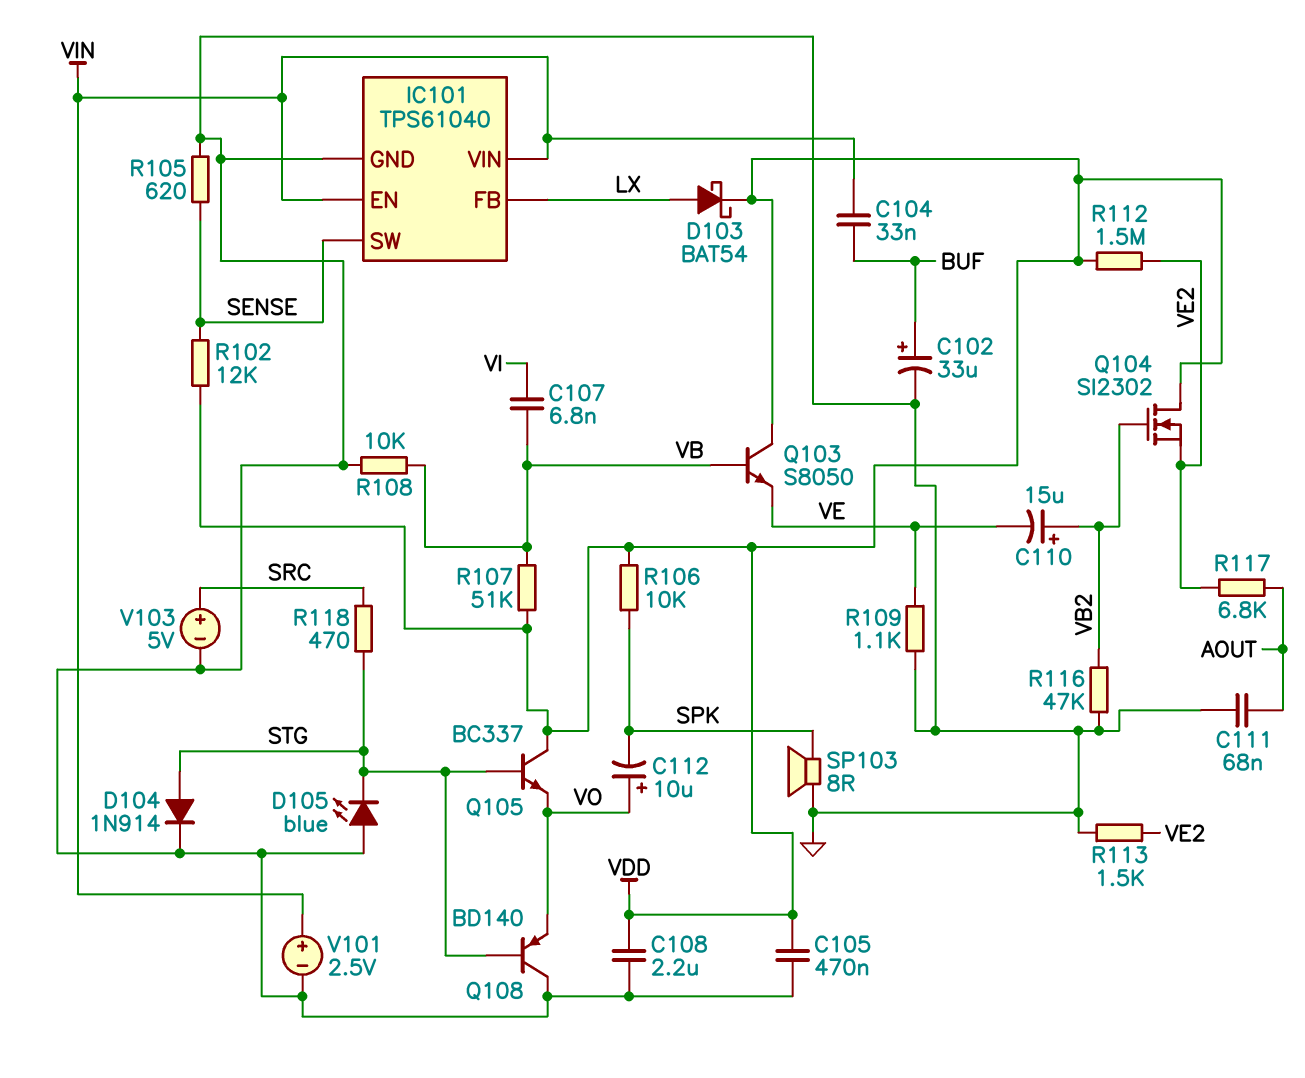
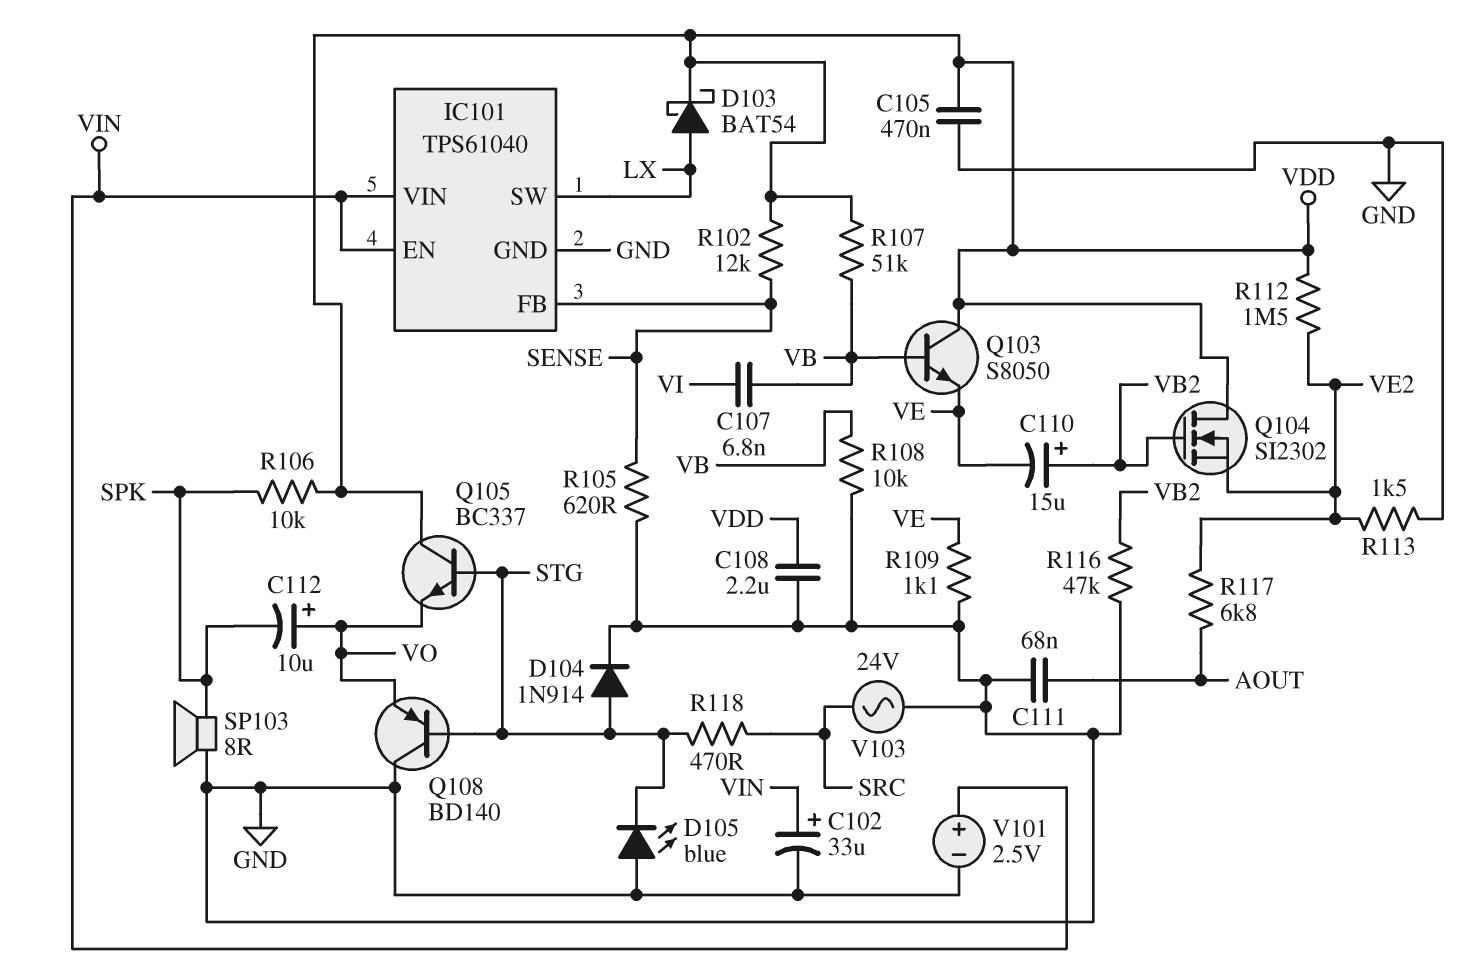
C102: 33uF (plus BUF, minus GND) -> 33uF (plus VIN, minus GND)
C104: 33nF (BUF, VIN) -> none
IC101 pin FB: LX -> SENSE
IC101 pin SW: SENSE -> LX
V103: 5V (plus SRC, minus GND) -> AC 24V (GND, SRC)

